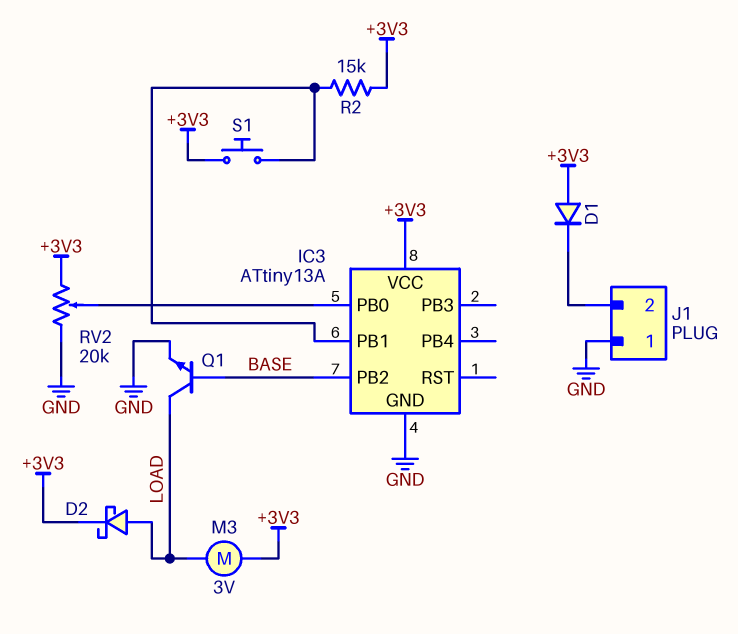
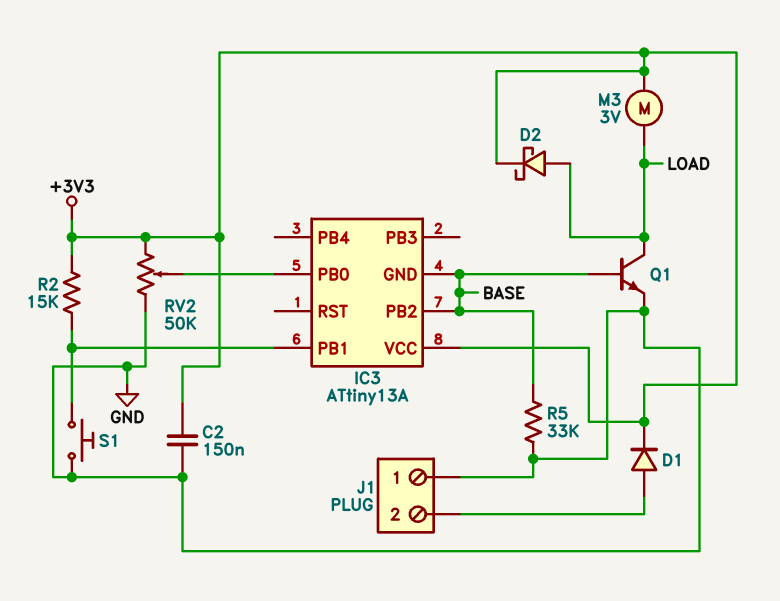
C2: none -> 150nF (+3V3, GND)
D1: diode (A +3V3, K J1/2) -> diode (A J1/2, K +3V3)
IC3 pin GND: GND -> BASE
R5: none -> 33k (BASE, GND)
RV2: 20k (+3V3, GND, wiper IC3/PB0) -> 50k (+3V3, GND, wiper IC3/PB0)
S1: button (+3V3, IC3/PB1) -> button (GND, IC3/PB1)

